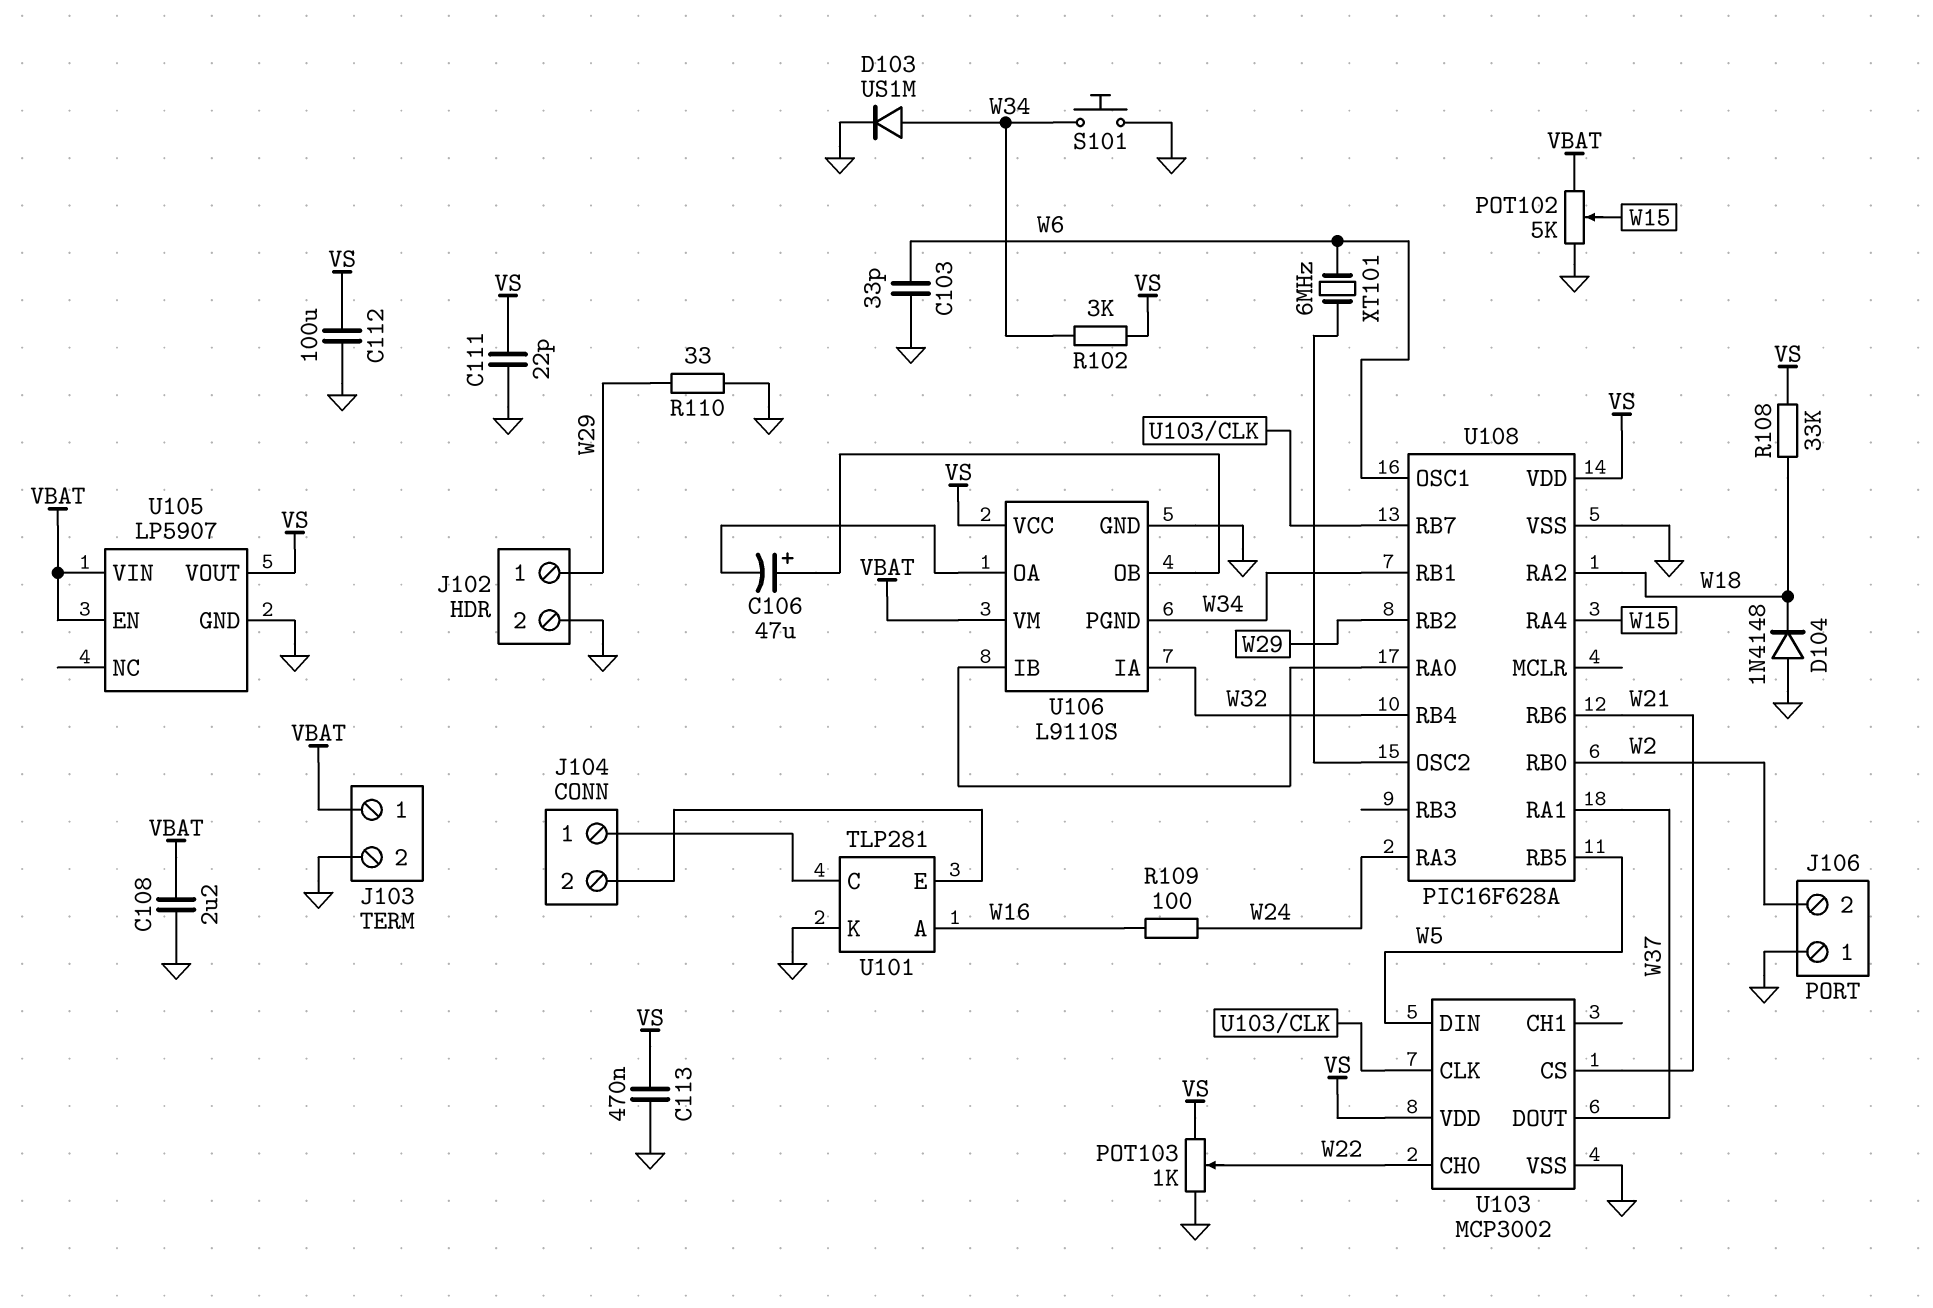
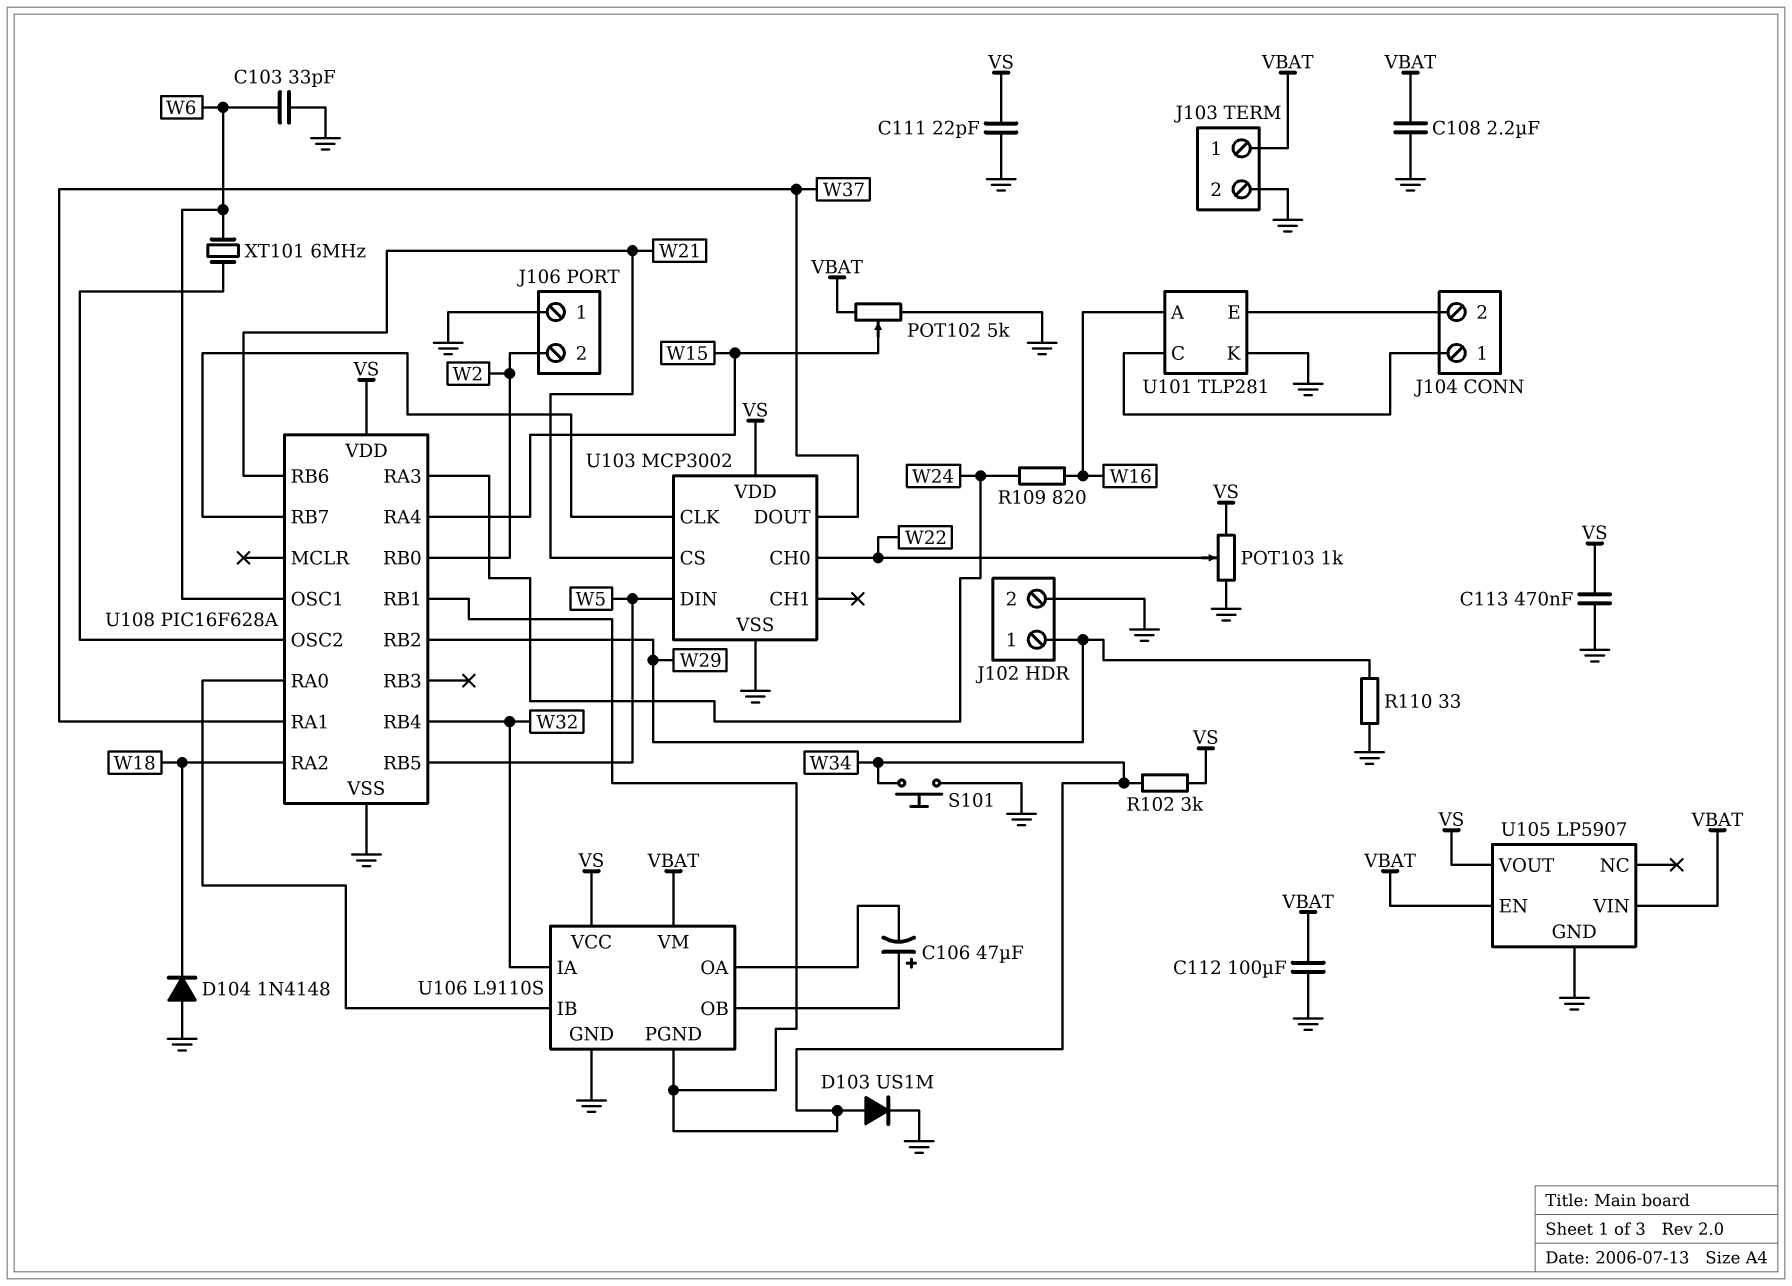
C112: 100uF (GND, VS) -> 100uF (GND, VBAT)
R108: 33k (VS, W18) -> none
R109: 100 (W16, W24) -> 820 (W16, W24)

